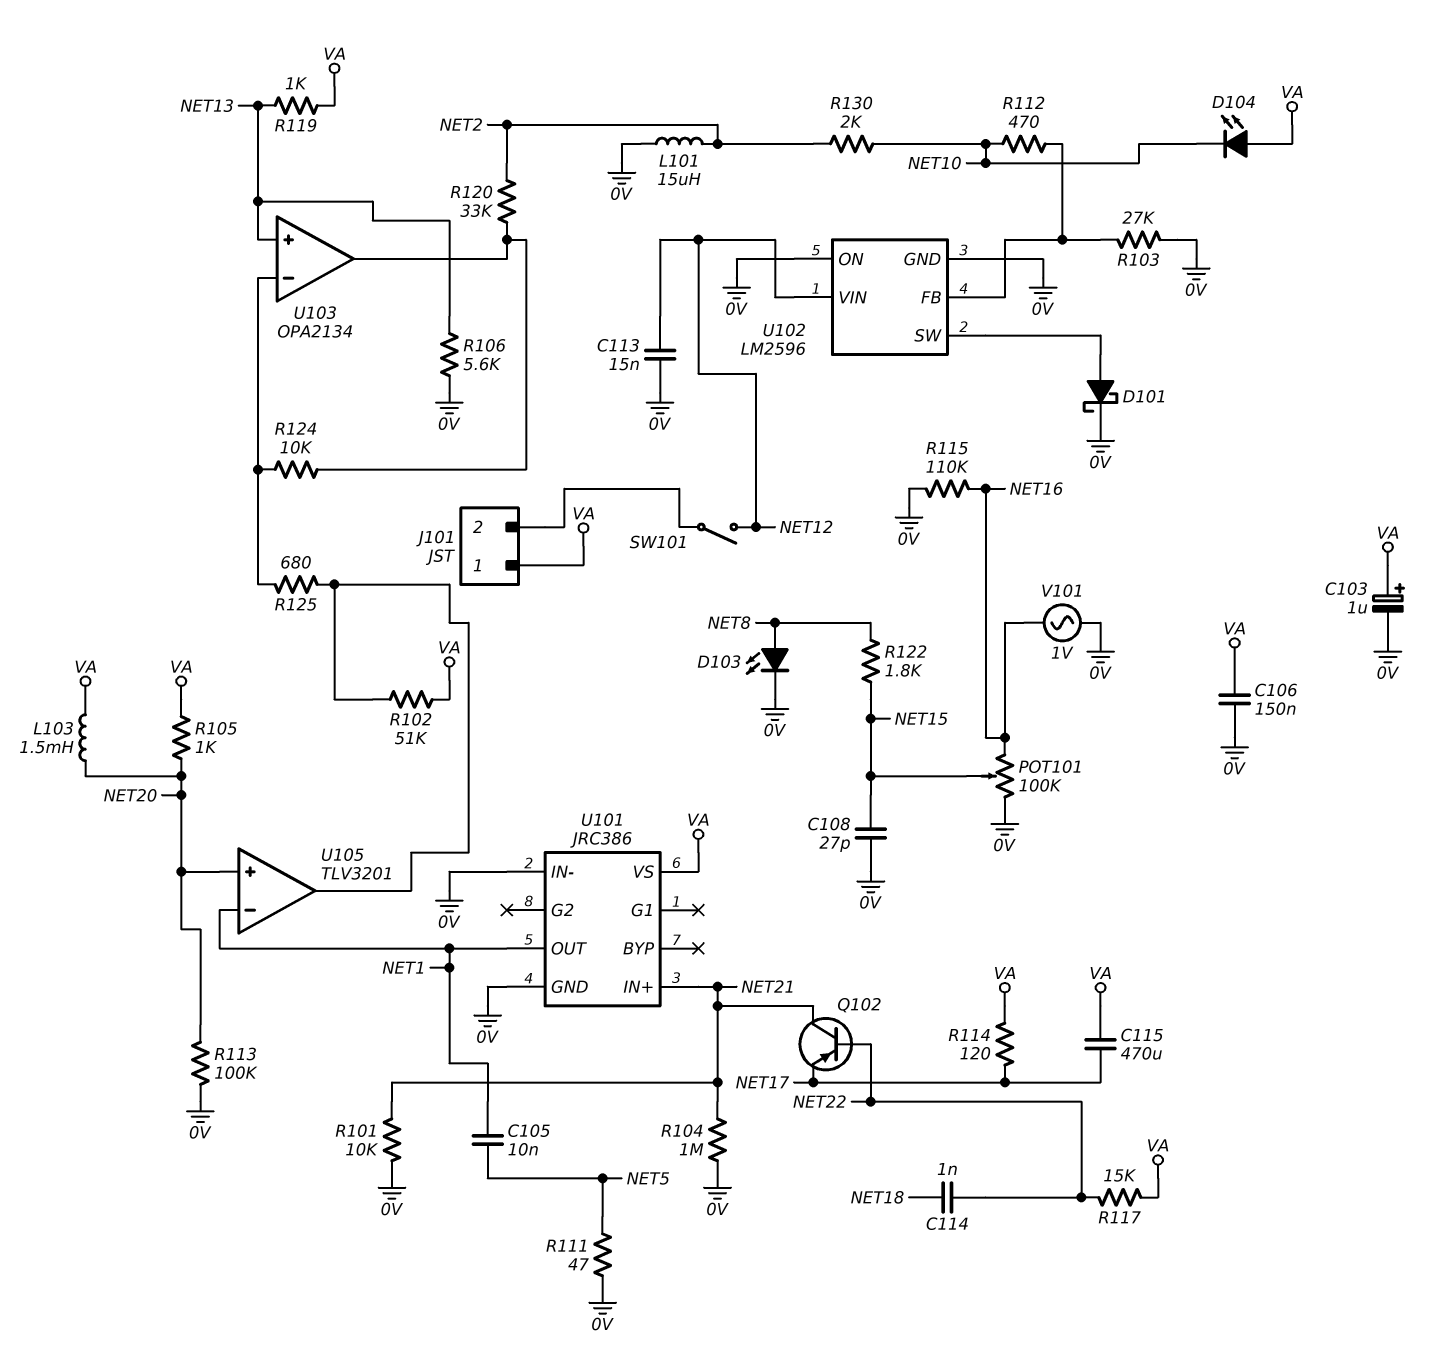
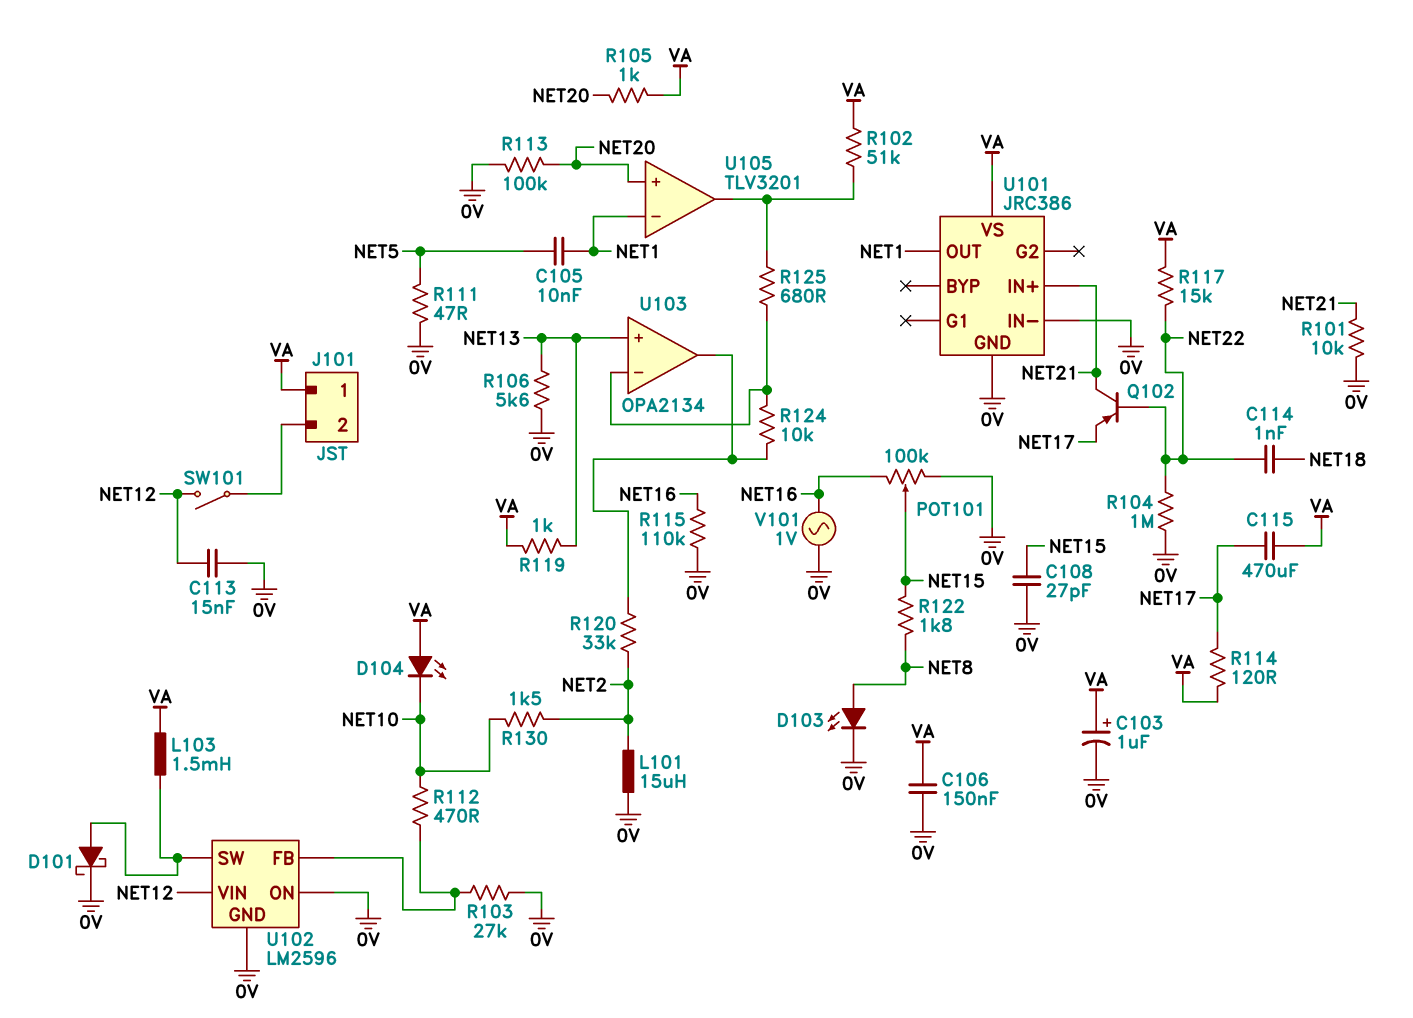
L103: 1.5mH (NET20, VA) -> 1.5mH (U102/SW, VA)
R104: 1M (0V, NET21) -> 1M (0V, NET22)
R130: 2k (NET2, NET10) -> 1.5k (NET2, NET10)

